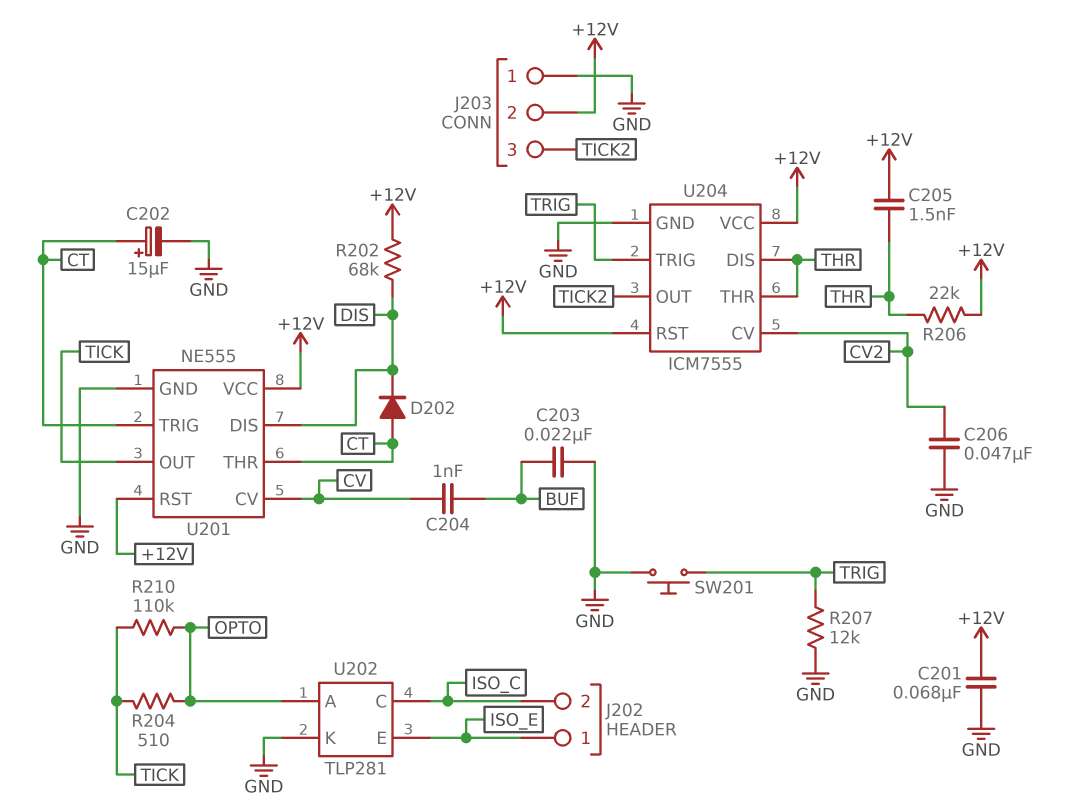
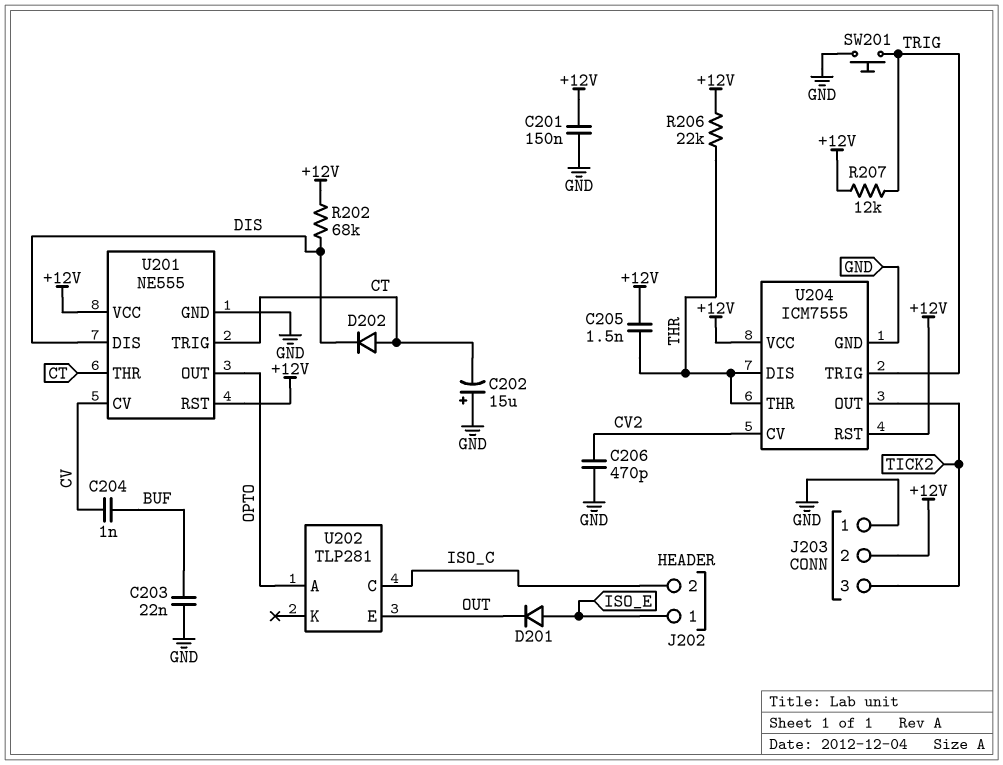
C201: 68nF (+12V, GND) -> 150nF (+12V, GND)
C202: 15uF (plus CT, minus GND) -> 15uF (plus GND, minus CT)
C206: 47nF (CV2, GND) -> 470pF (CV2, GND)
D201: none -> diode (A ISO_E, K OUT)
R204: 510 (OPTO, TICK) -> none
R207: 12k (GND, TRIG) -> 12k (+12V, TRIG)
R210: 110k (OPTO, TICK) -> none
U201 pin OUT: TICK -> OPTO
U202 pin E: ISO_E -> OUT
U202 pin K: GND -> none

